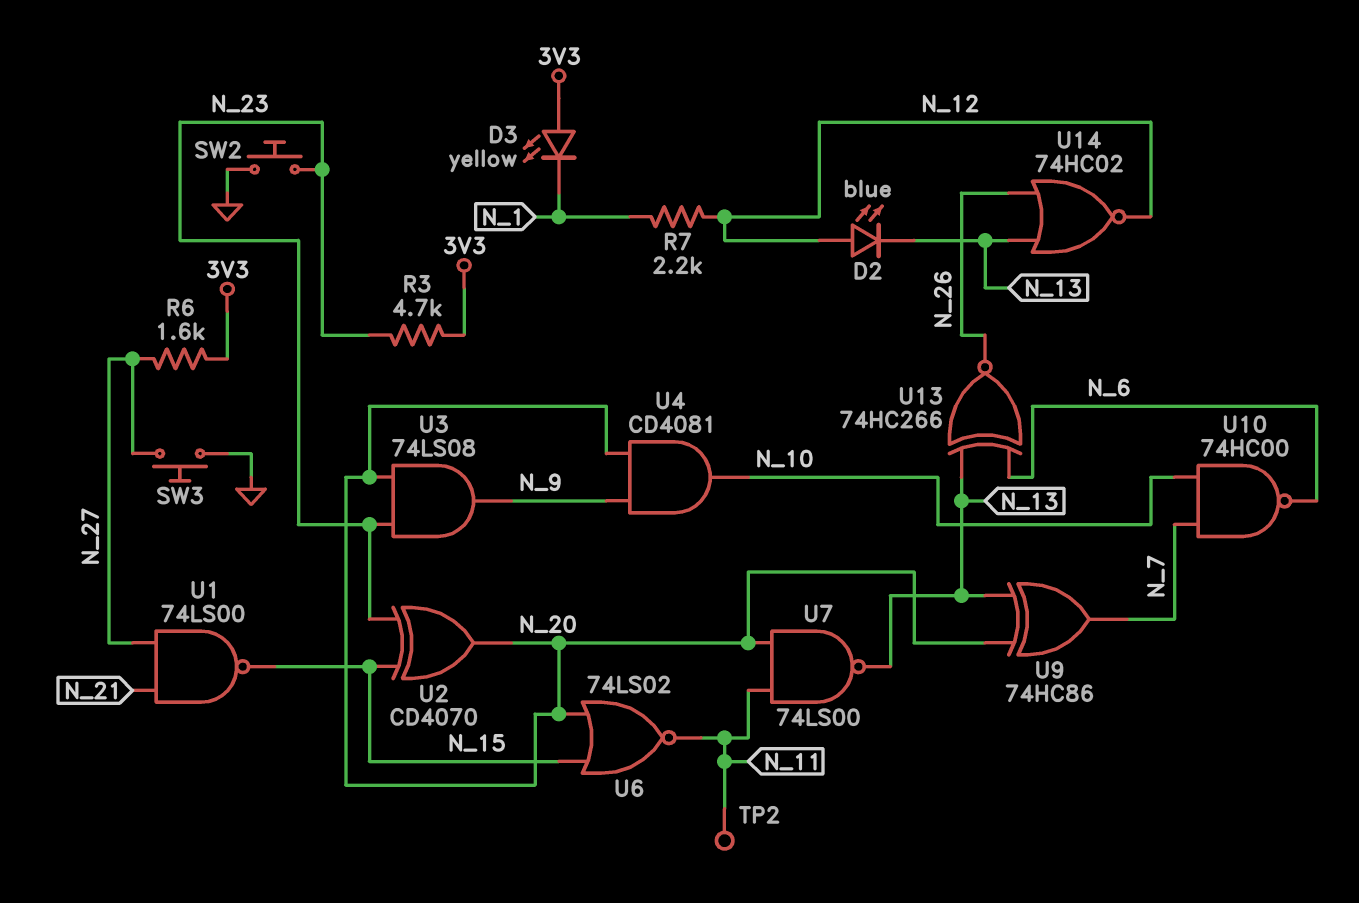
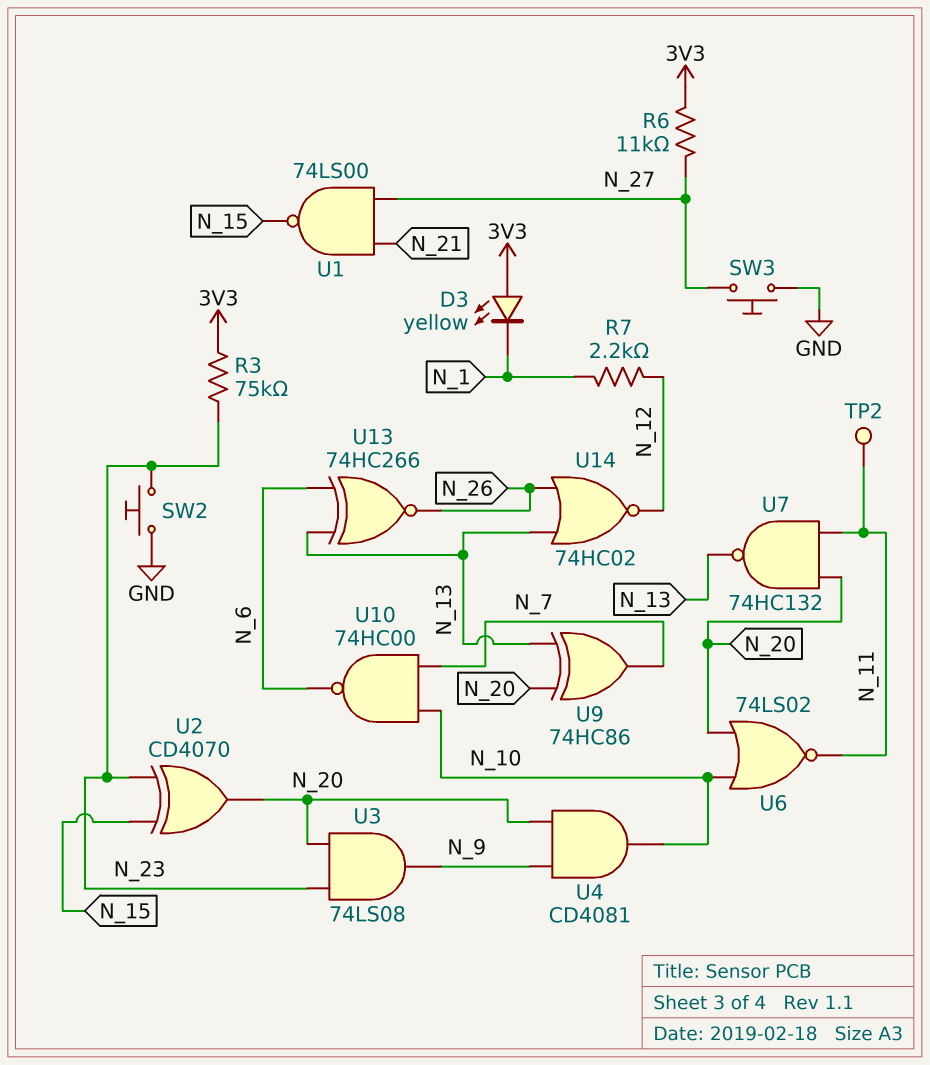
D2: LED blue (A N_12, K N_13) -> none
R3: 4.7k (3V3, N_23) -> 75k (3V3, N_23)
R6: 1.6k (3V3, N_27) -> 11k (3V3, N_27)
U6: NOR 74LS02 (in N_15, in N_20, out N_11) -> NOR 74LS02 (in N_10, in N_20, out N_11)
U7: NAND 74LS00 (in N_11, in N_20, out N_13) -> NAND 74HC132 (in N_11, in N_20, out N_13)

